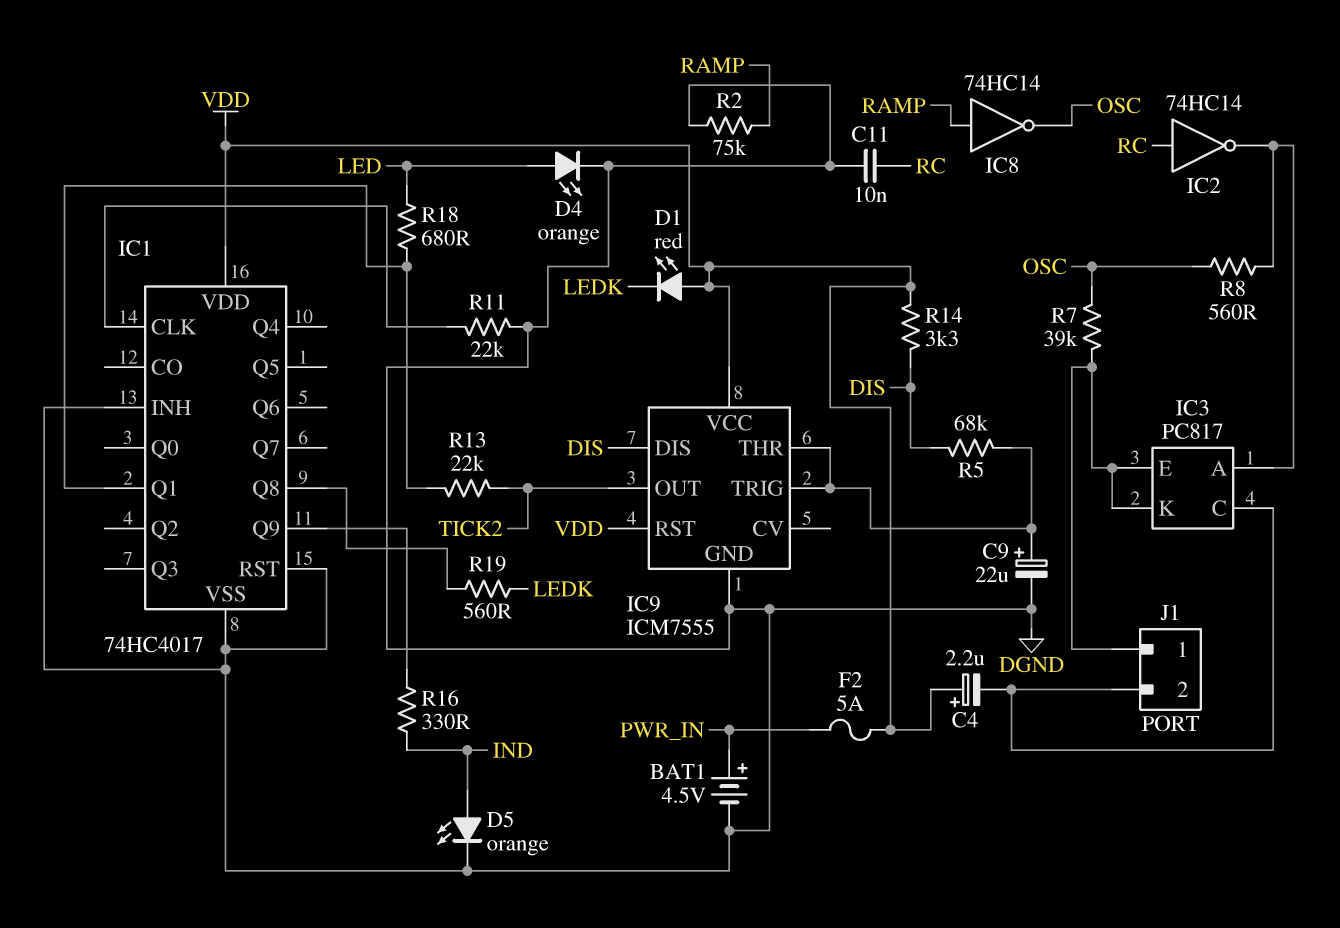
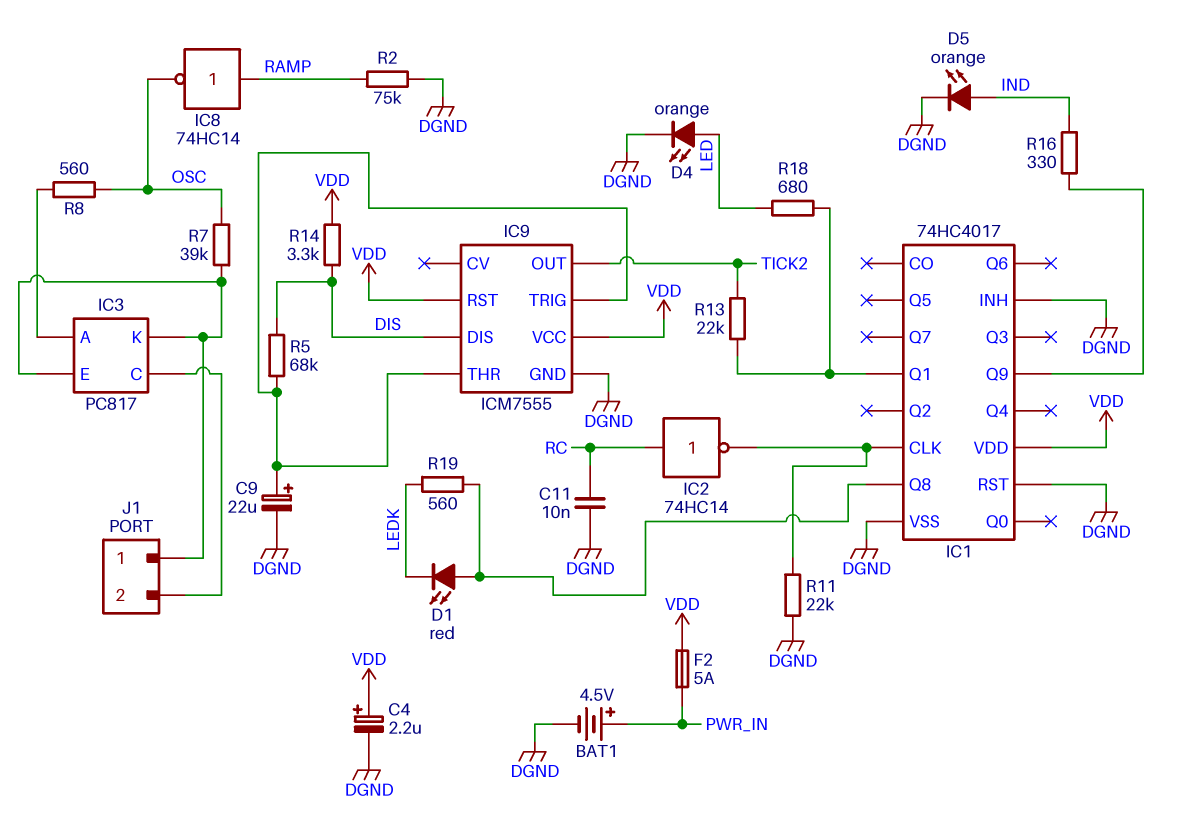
C4: 2.2uF (plus VDD, minus IC3/C) -> 2.2uF (plus VDD, minus DGND)
D1: LED red (A VDD, K LEDK) -> LED red (A IC1/Q8, K LEDK)
IC2: NOT 74HC14 (in RC, out IC3/A) -> NOT 74HC14 (in RC, out IC1/CLK)

